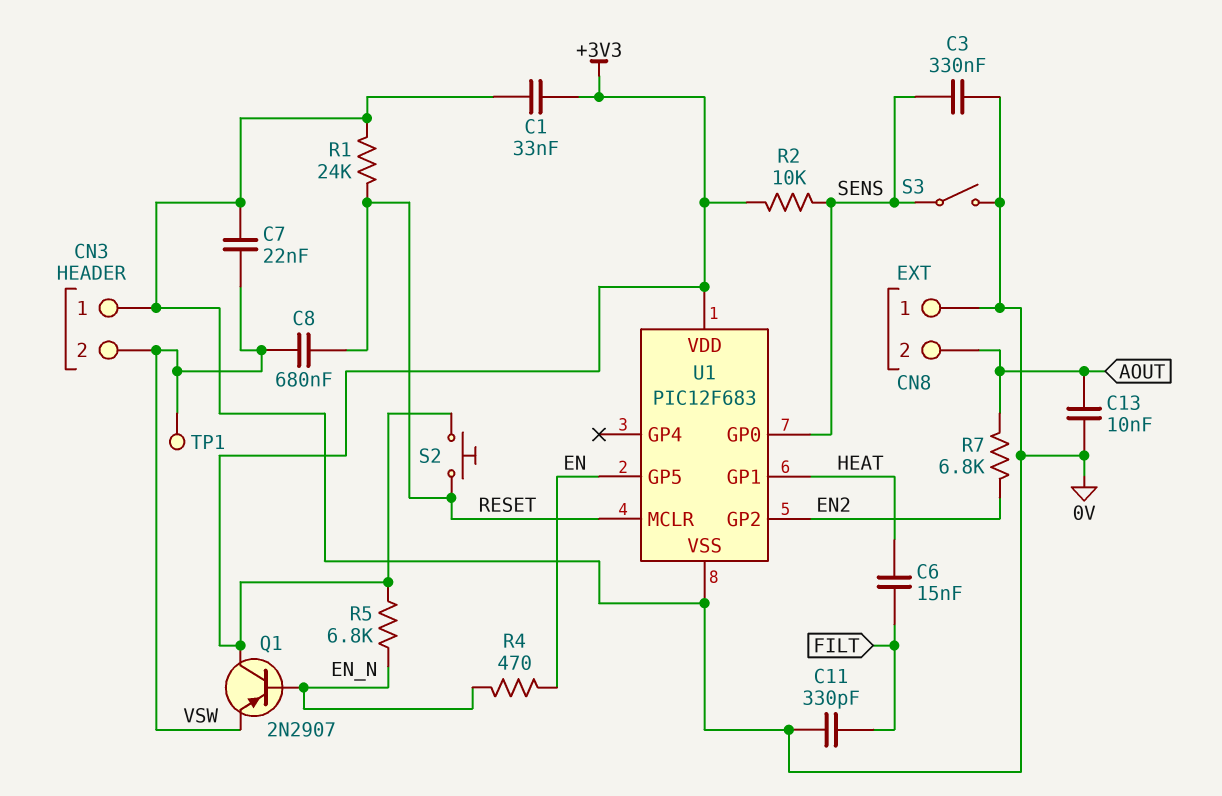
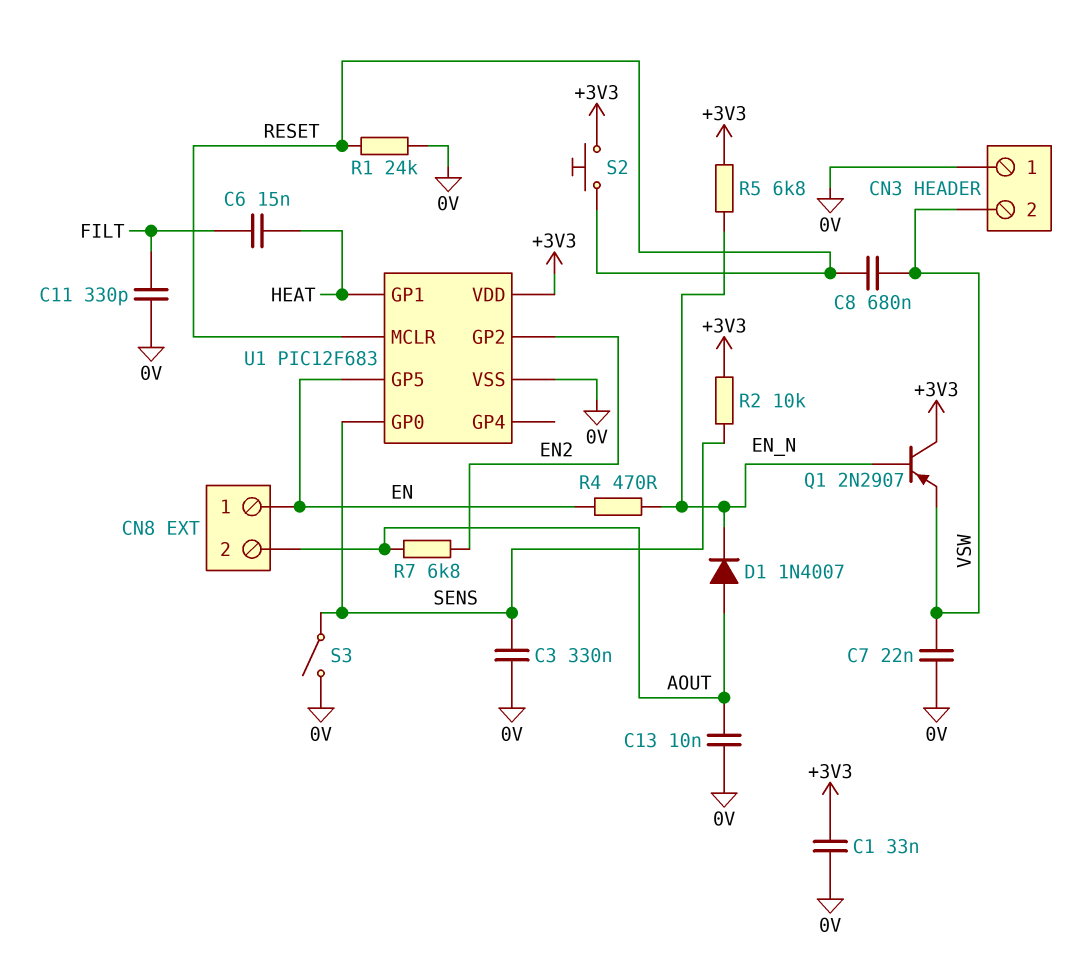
CN8 pin 1: 0V -> EN
D1: none -> diode 1N4007 (A AOUT, K EN_N)
TP1: test point (VSW) -> none

